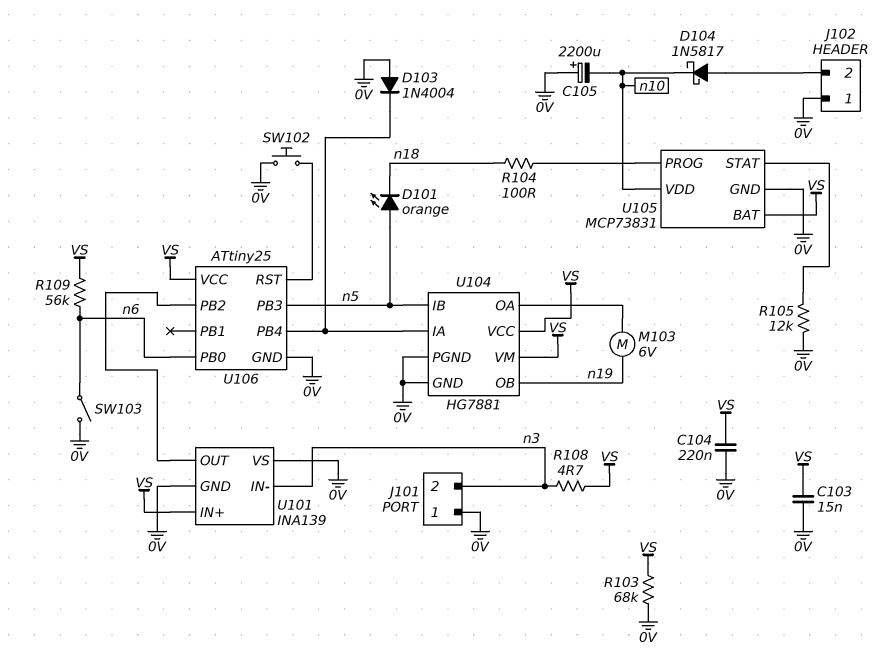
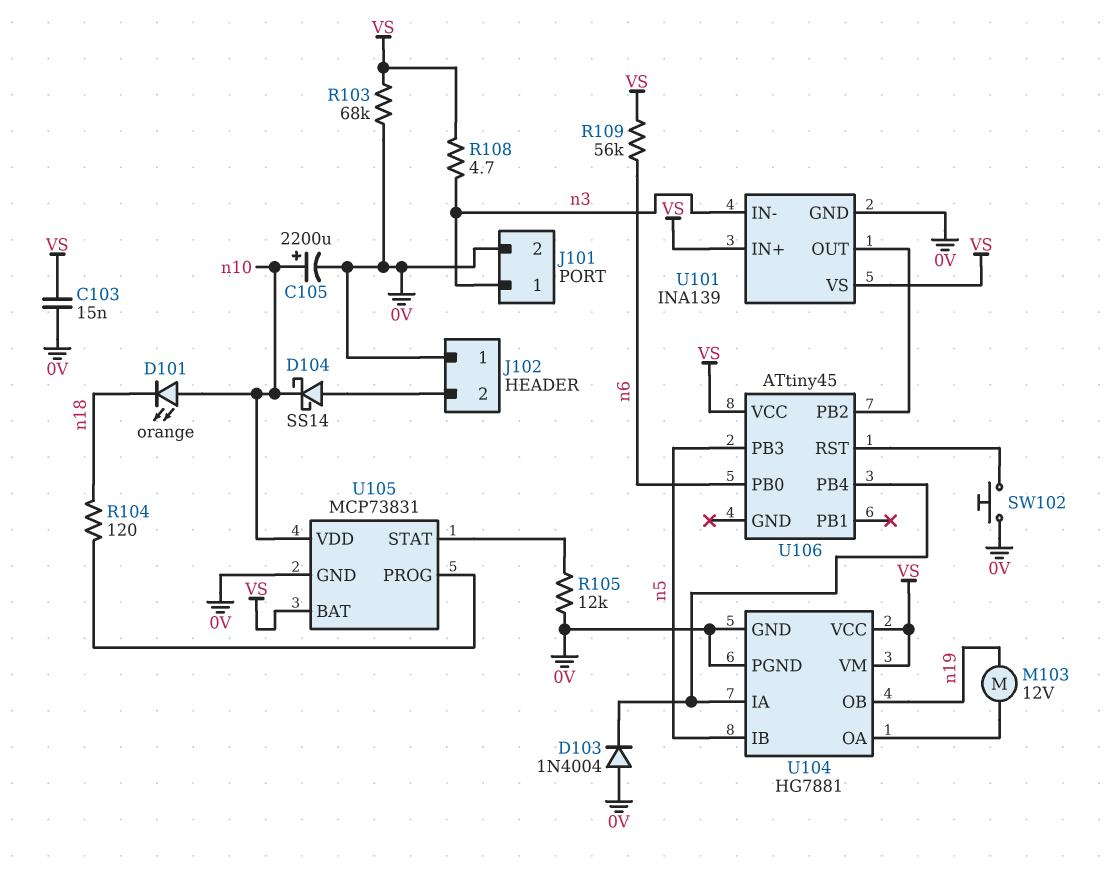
C104: 220nF (0V, VS) -> none
C105: 2200uF (plus 0V, minus n10) -> 2200uF (plus n10, minus 0V)
D101: LED orange (A n5, K n18) -> LED orange (A n10, K n18)
D104: schottky 1N5817 (A J102/2, K n10) -> schottky SS14 (A J102/2, K n10)
J101 pin 1: 0V -> n3
J101 pin 2: n3 -> 0V
M103: motor 6V (U104/OA, n19) -> motor 12V (U104/OA, n19)
R104: 100 (U105/PROG, n18) -> 120 (U105/PROG, n18)
SW103: switch (0V, n6) -> none
U101 pin VS: 0V -> VS
U106: ATtiny25 -> ATtiny45
U106 pin GND: 0V -> none

